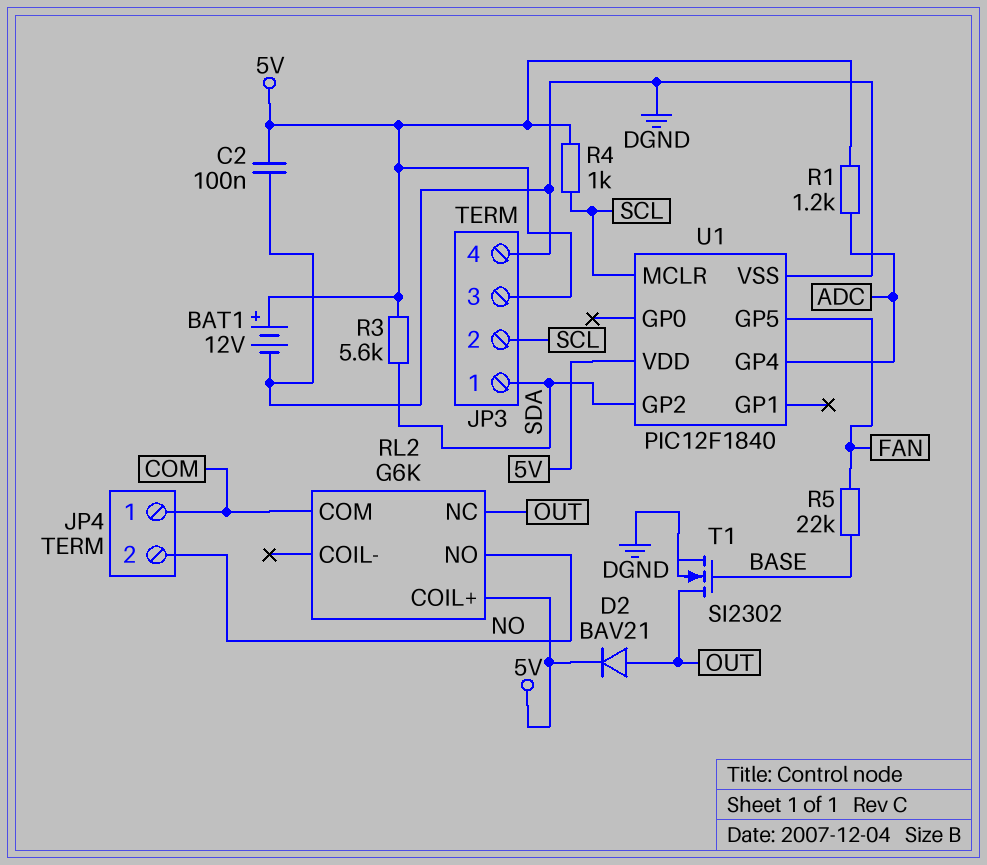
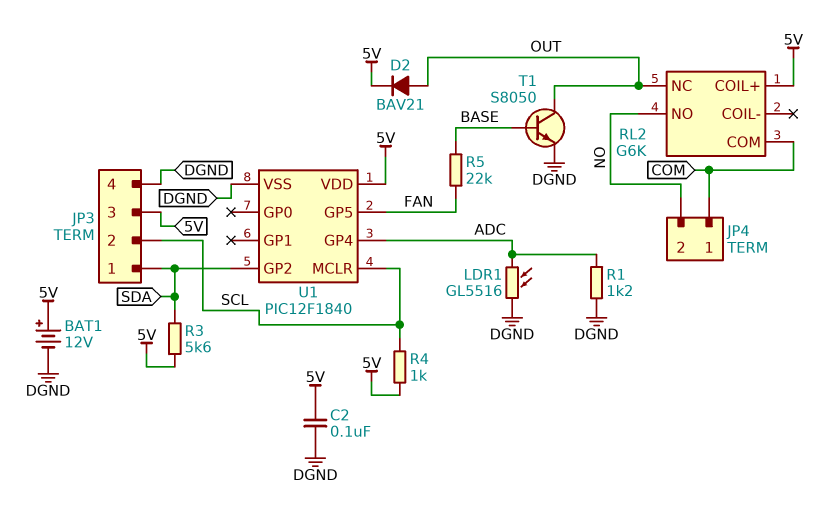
LDR1: none -> GL5516 (ADC, DGND)
R1: 1.2k (5V, ADC) -> 1.2k (ADC, DGND)
T1: NMOS SI2302 (G BASE, D OUT, S DGND) -> NPN S8050 (B BASE, C OUT, E DGND)

